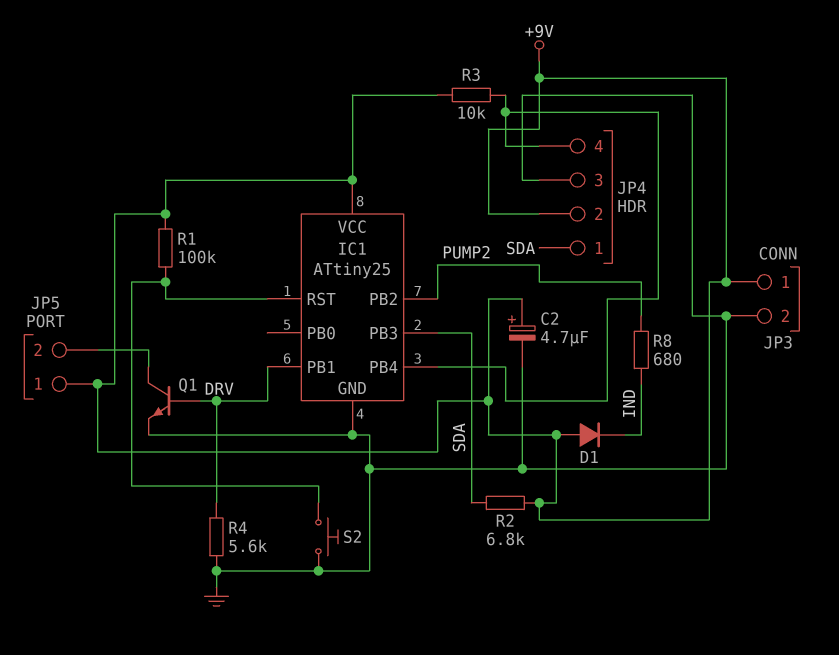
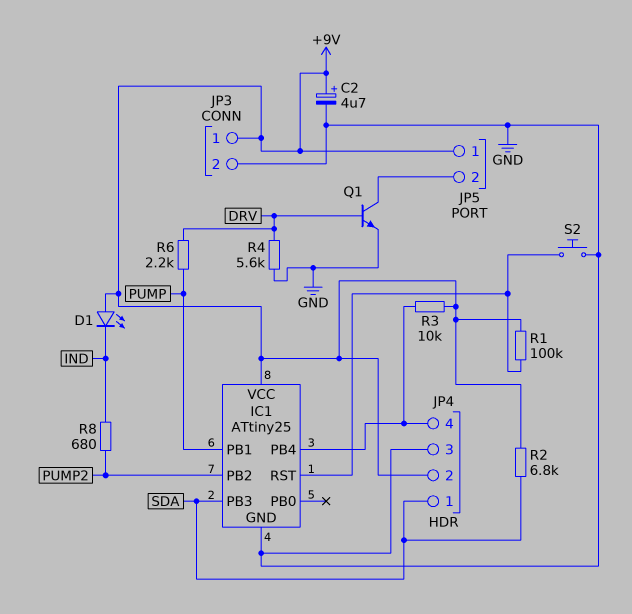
D1: diode (A +9V, K IND) -> LED (A +9V, K IND)
IC1 pin PB1: DRV -> PUMP
R6: none -> 2.2k (DRV, PUMP)

